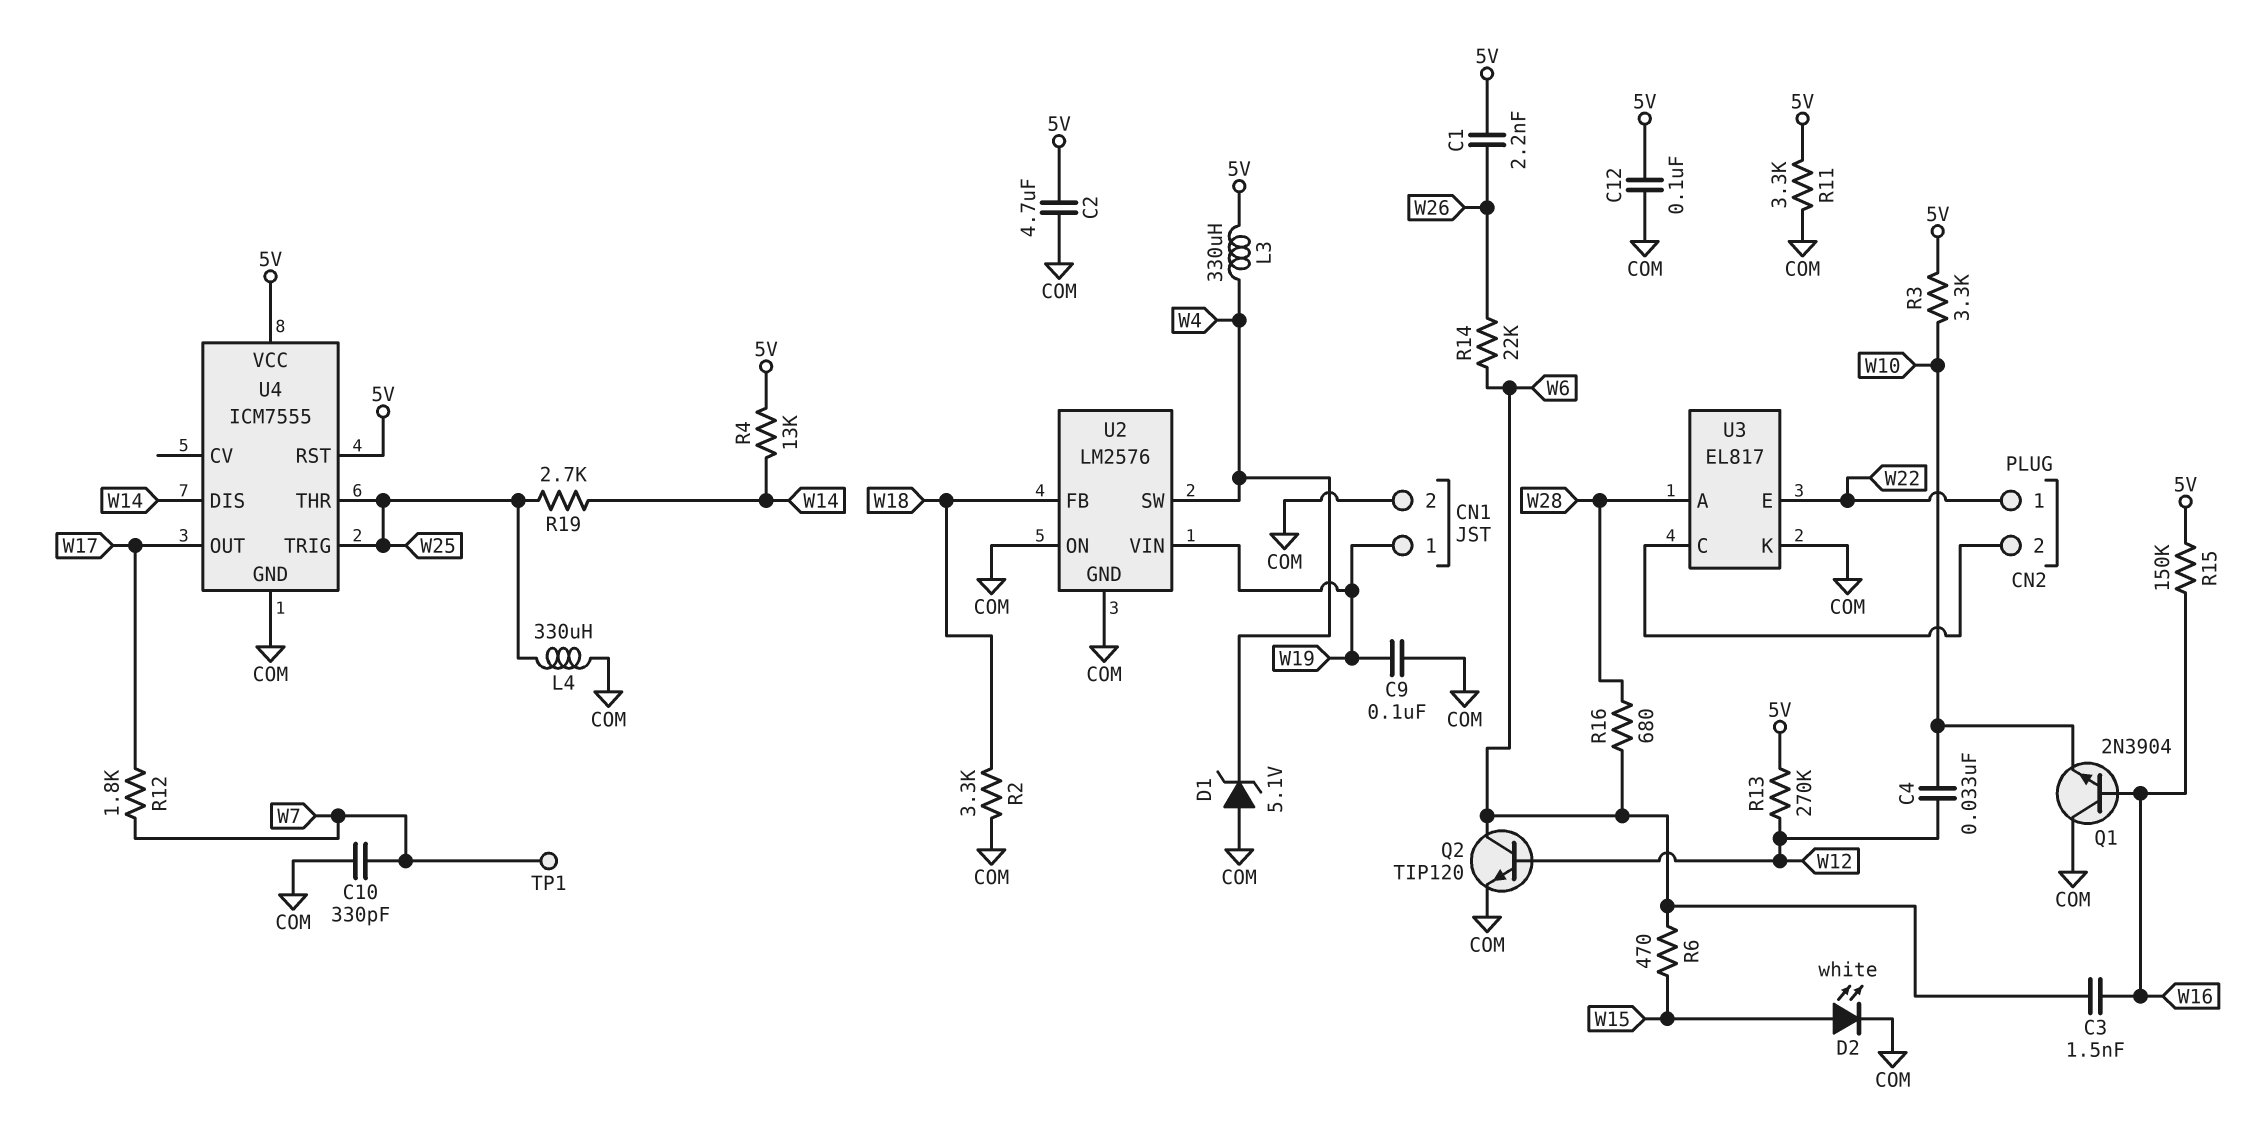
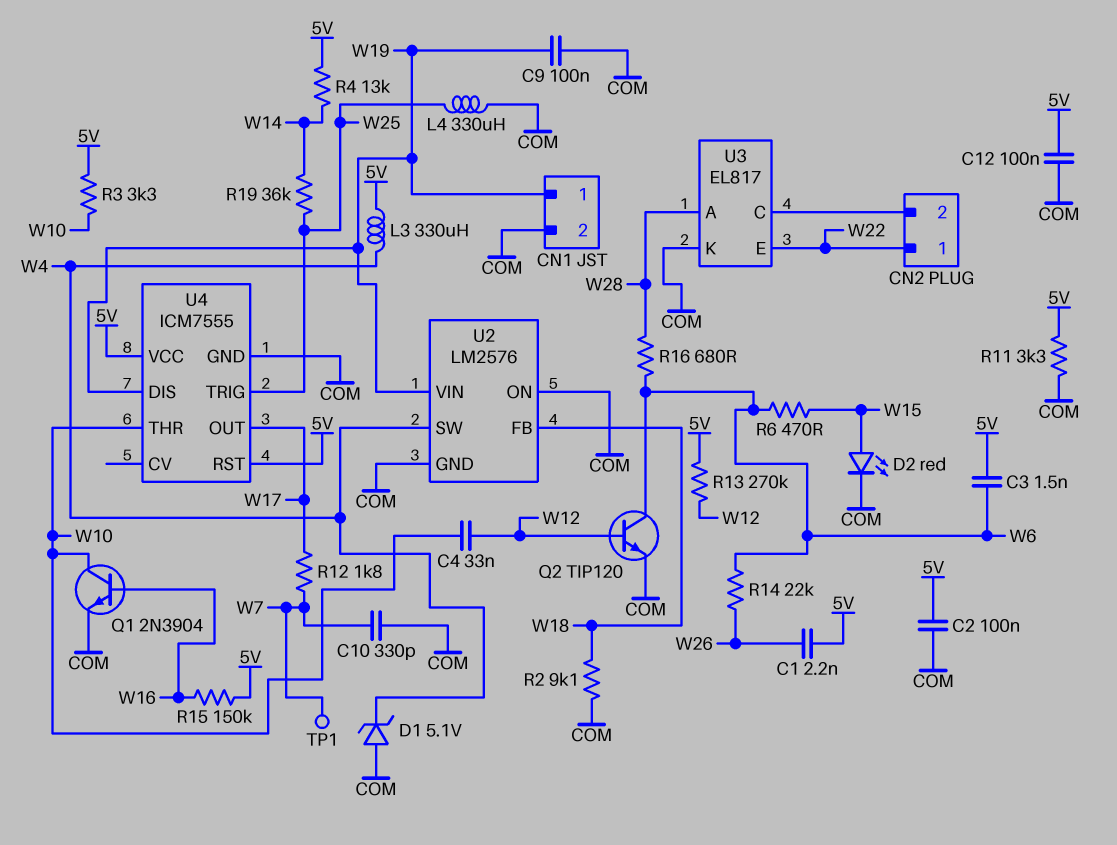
C2: 4.7uF (5V, COM) -> 100nF (5V, COM)
C3: 1.5nF (W6, W16) -> 1.5nF (5V, W6)
D2: LED white (A W15, K COM) -> LED red (A W15, K COM)
Q1: NPN 2N3904 (B W16, C COM, E W10) -> NPN 2N3904 (B W16, C W10, E COM)
R2: 3.3k (COM, W18) -> 9.1k (COM, W18)
R19: 2.7k (W14, W25) -> 36k (W14, W25)
U4 pin DIS: W14 -> W19
U4 pin THR: W25 -> W10

